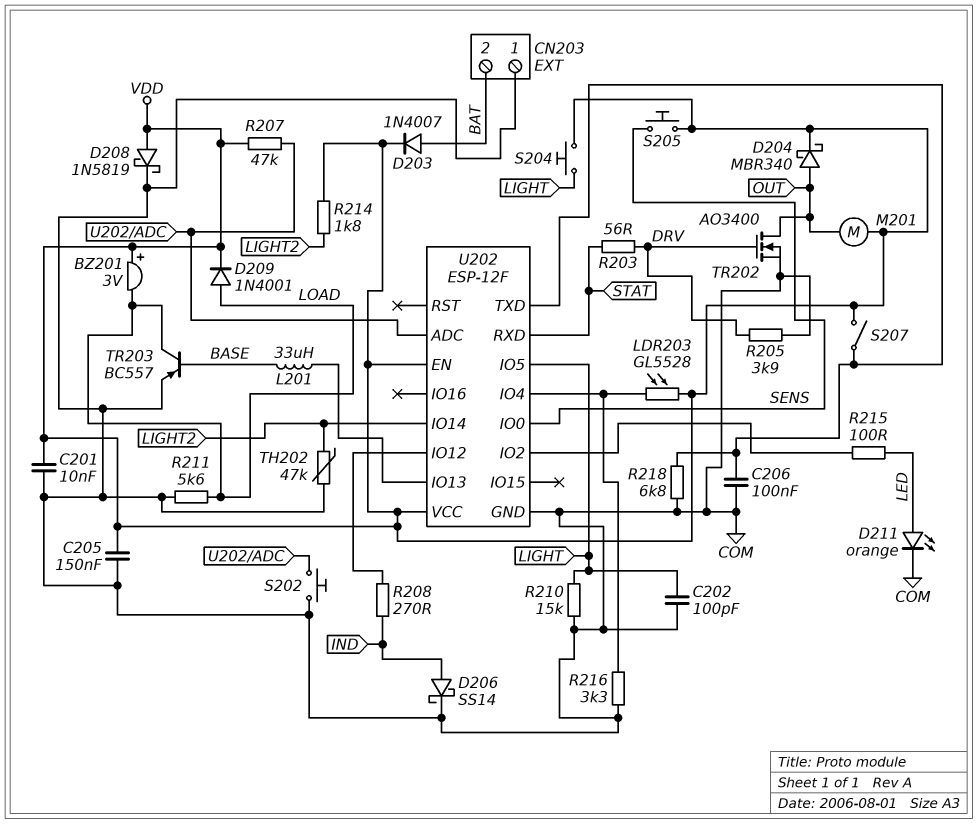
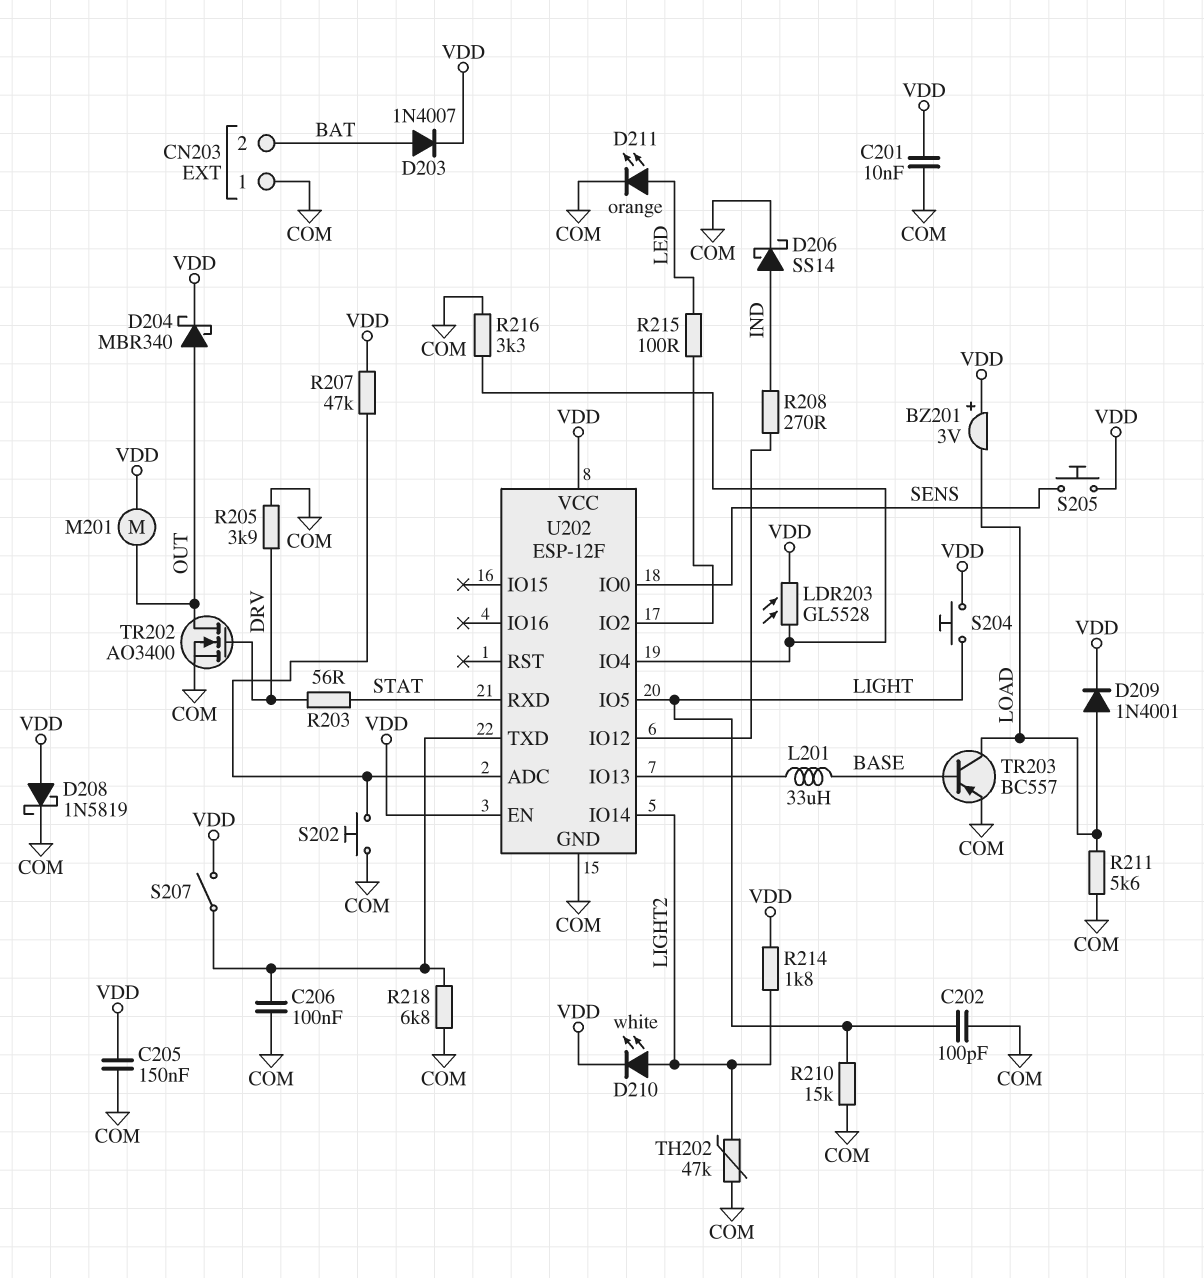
D210: none -> LED white (A LIGHT2, K VDD)

